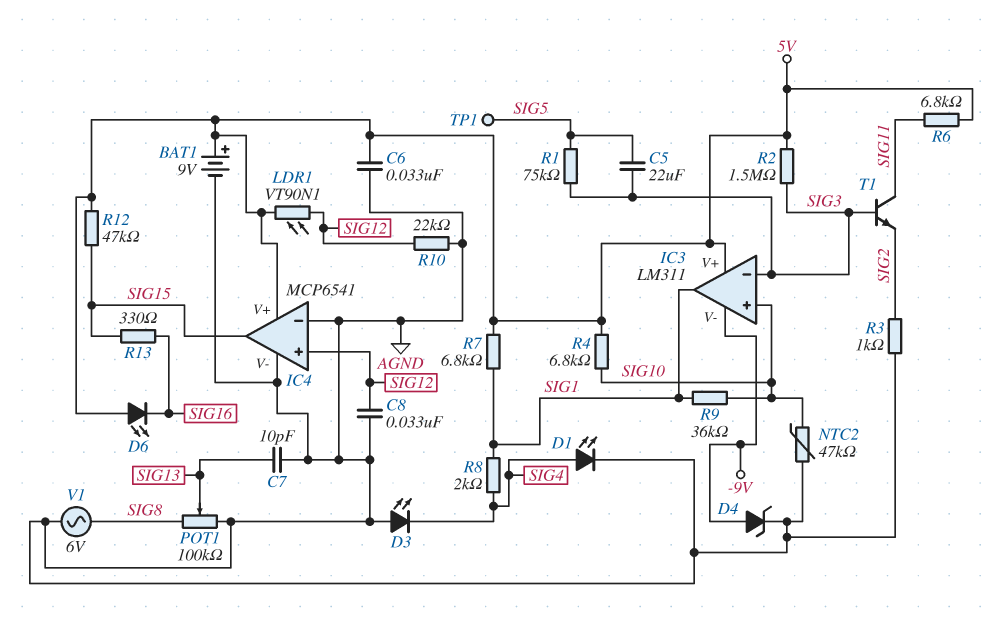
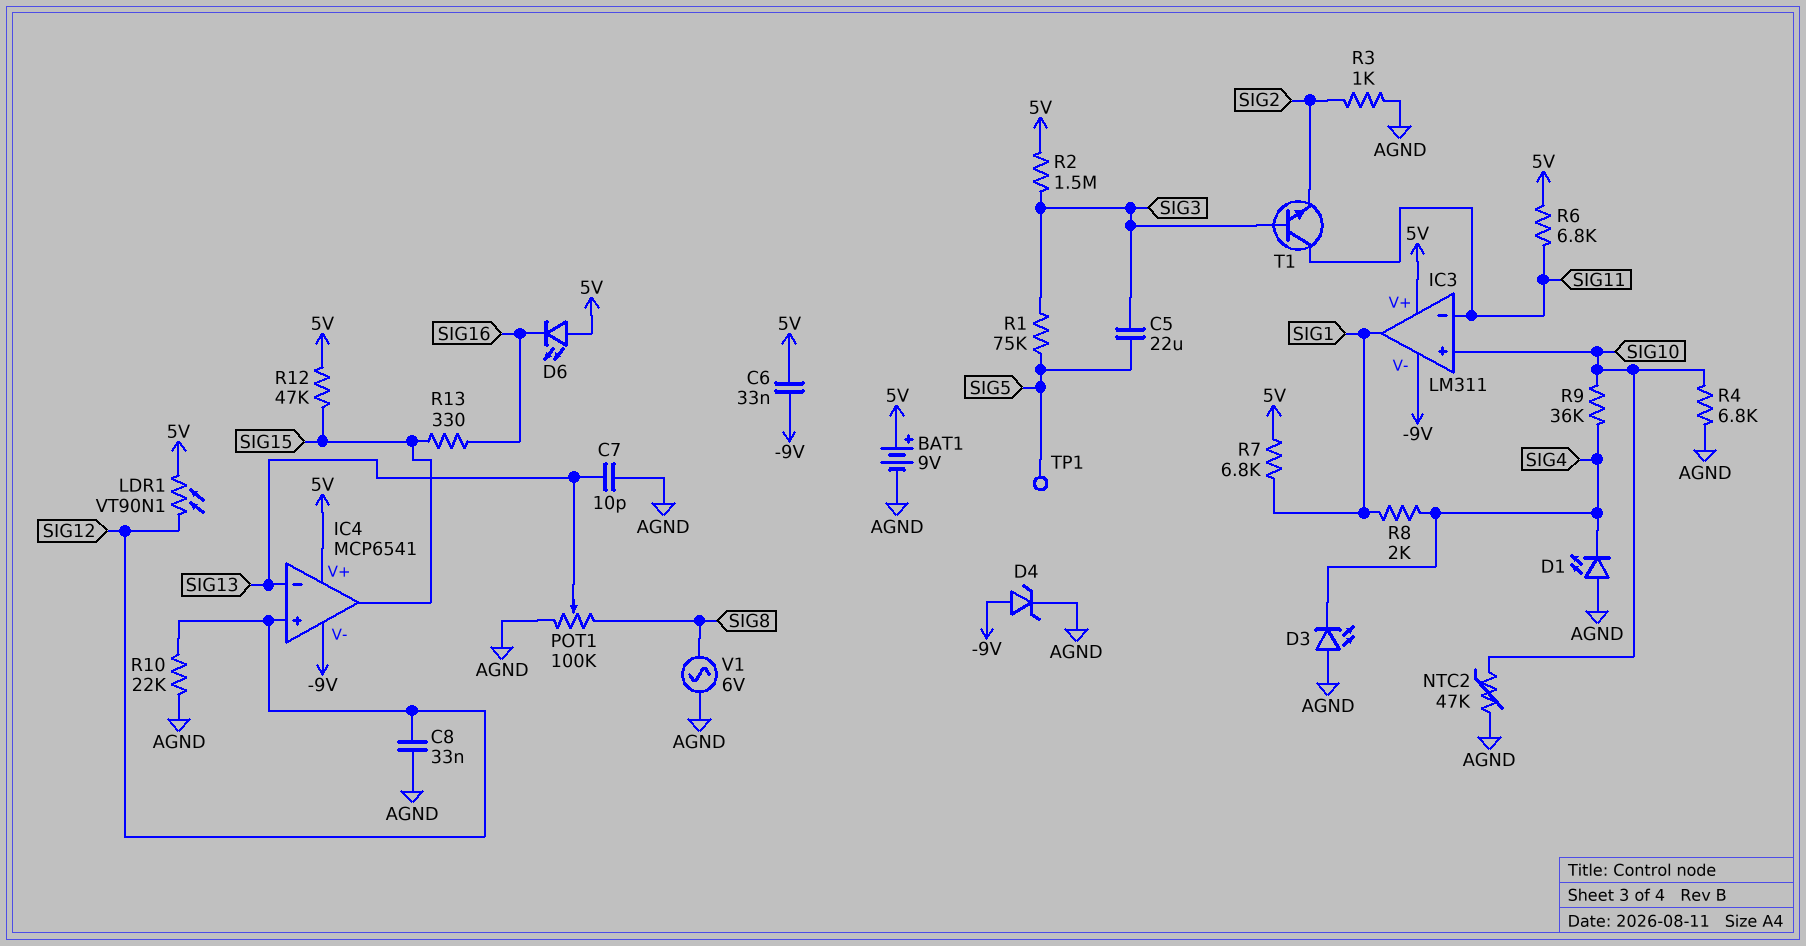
C6: 33nF (5V, AGND) -> 33nF (-9V, 5V)
D1: LED (A SIG4, K AGND) -> LED (A AGND, K SIG4)
IC3 pin in-: SIG3 -> SIG11
IC4 pin V-: AGND -> -9V
IC4 pin in-: AGND -> SIG13
R4: 6.8k (5V, SIG10) -> 6.8k (AGND, SIG10)
R9: 36k (SIG1, SIG10) -> 36k (SIG4, SIG10)

